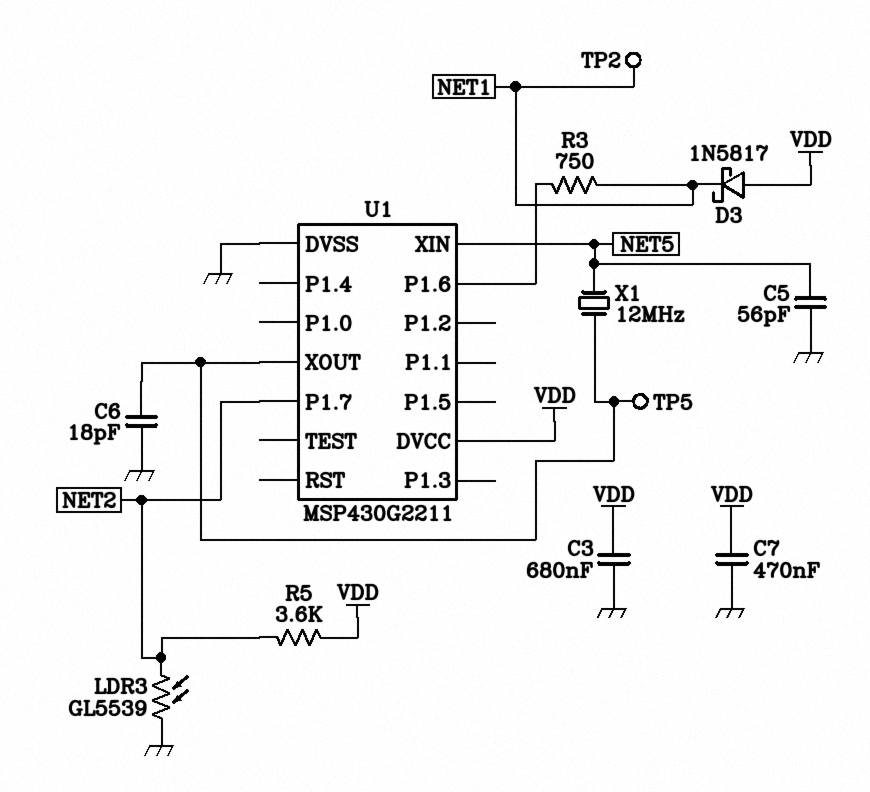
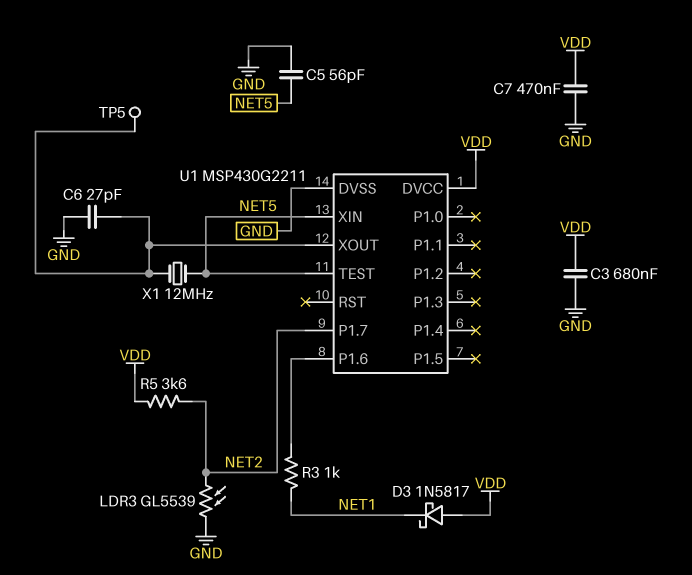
C6: 18pF (GND, U1/XOUT) -> 27pF (GND, U1/XOUT)
R3: 750 (NET1, U1/P1.6) -> 1k (NET1, U1/P1.6)
TP2: test point (NET1) -> none
U1 pin TEST: none -> NET5

